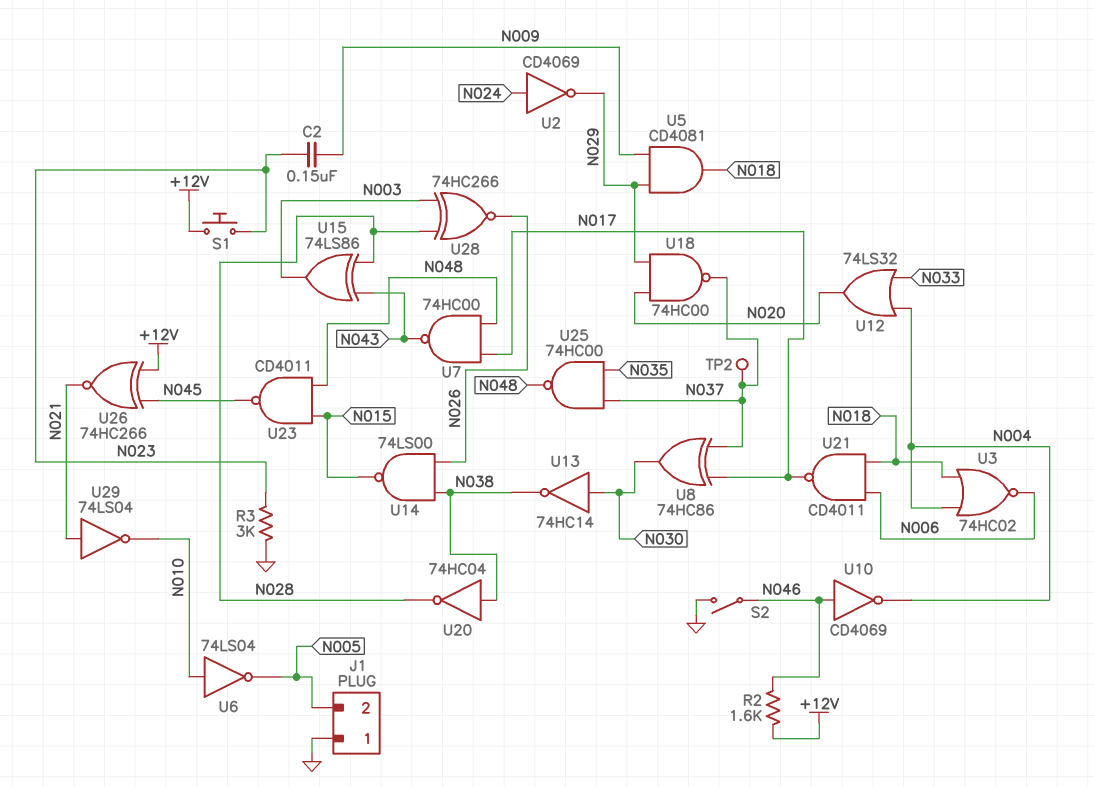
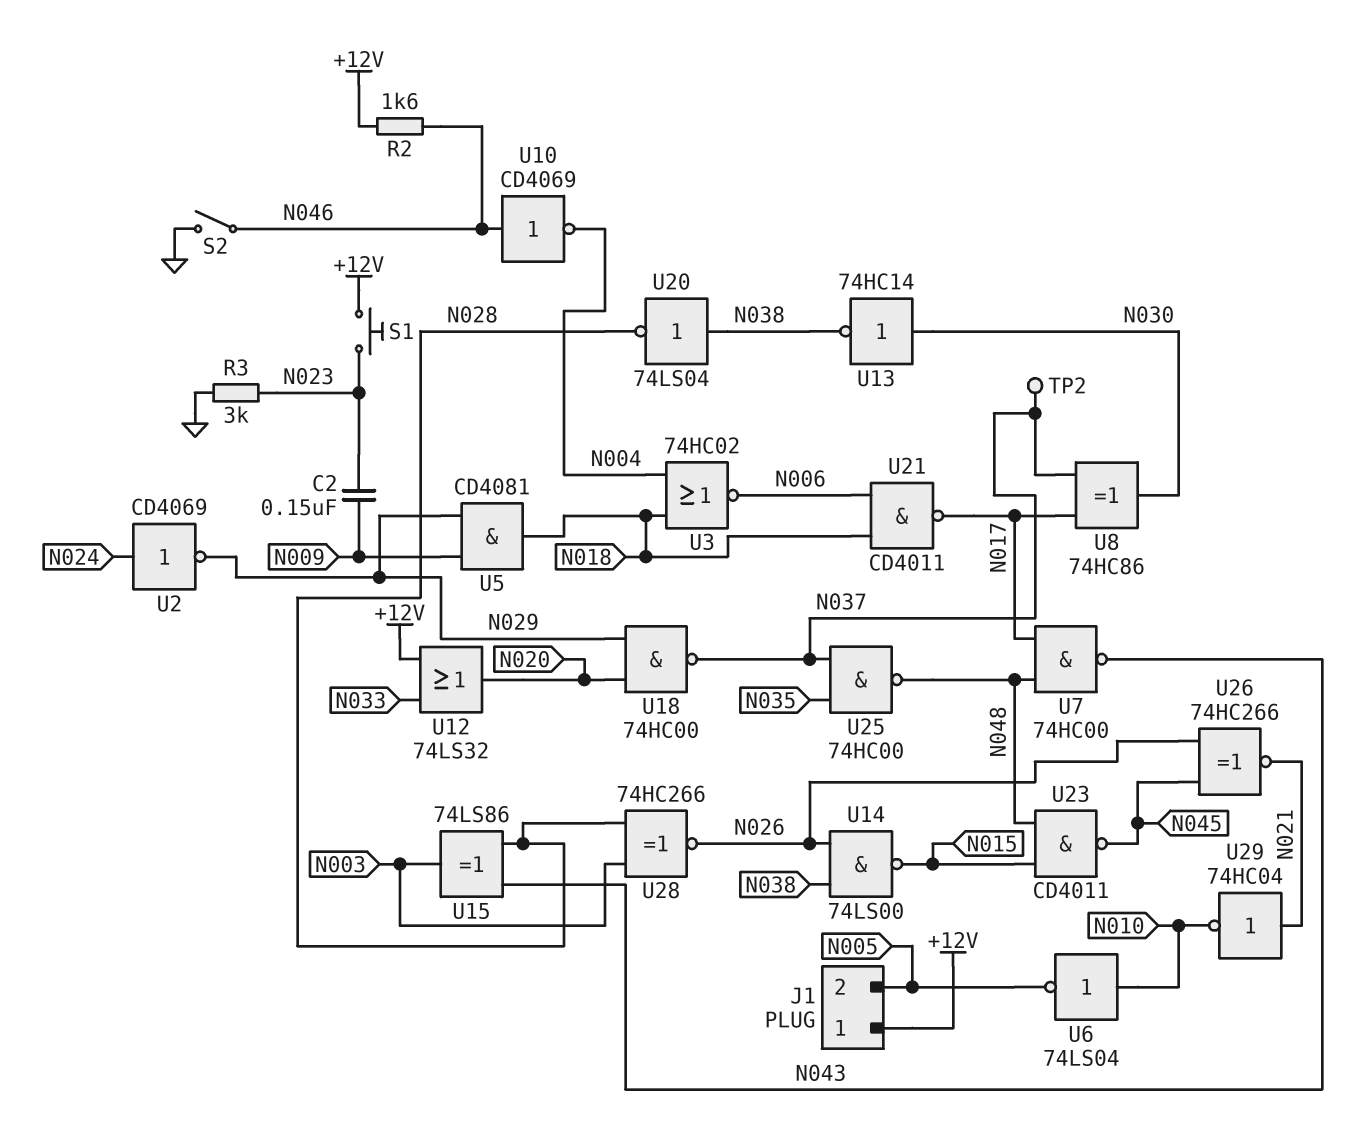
J1 pin 1: GND -> +12V
U12: OR 74LS32 (in N004, in N033, out N020) -> OR 74LS32 (in +12V, in N033, out N020)
U20: NOT 74HC04 (in N038, out N028) -> NOT 74LS04 (in N038, out N028)
U26: XNOR 74HC266 (in +12V, in N045, out N021) -> XNOR 74HC266 (in N026, in N045, out N021)
U29: NOT 74LS04 (in N021, out N010) -> NOT 74HC04 (in N021, out N010)

